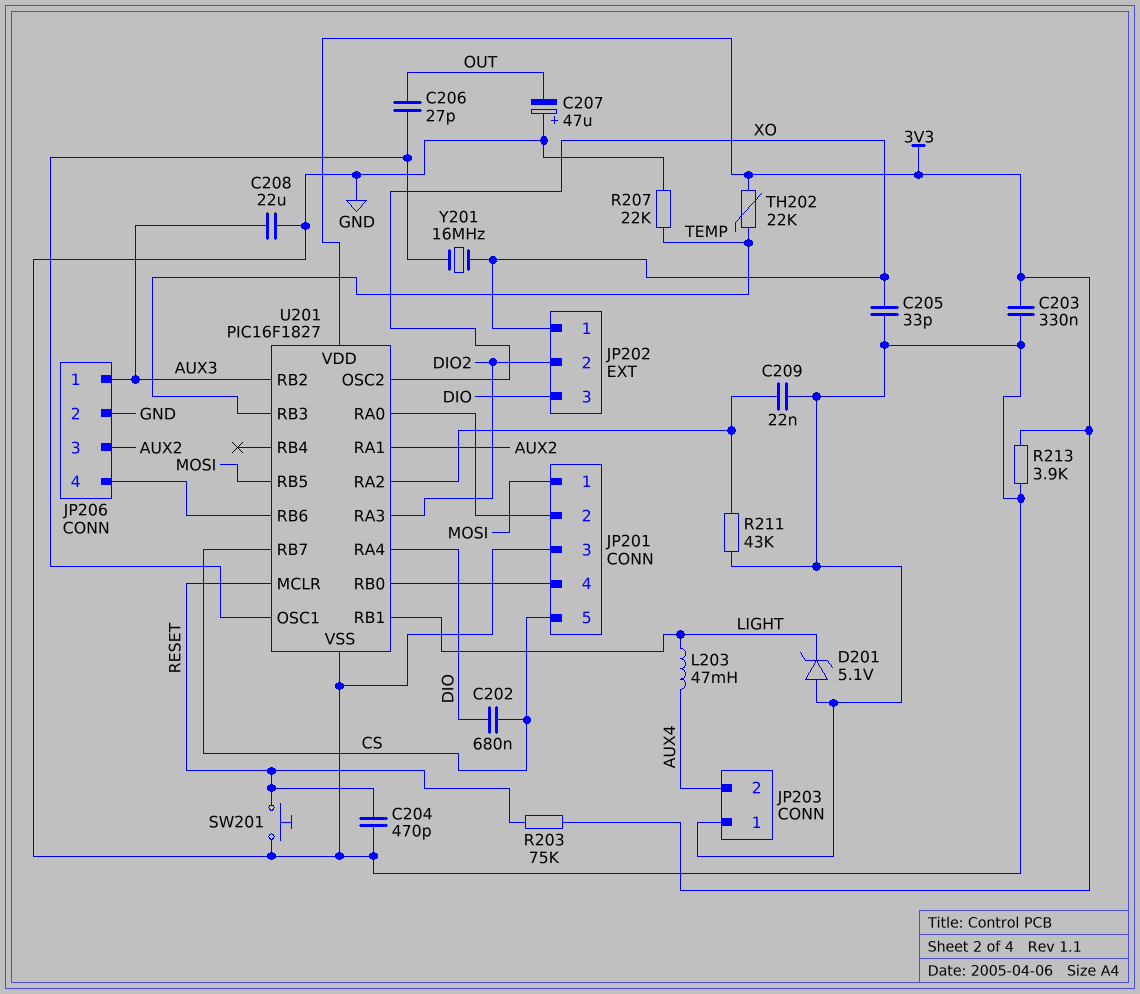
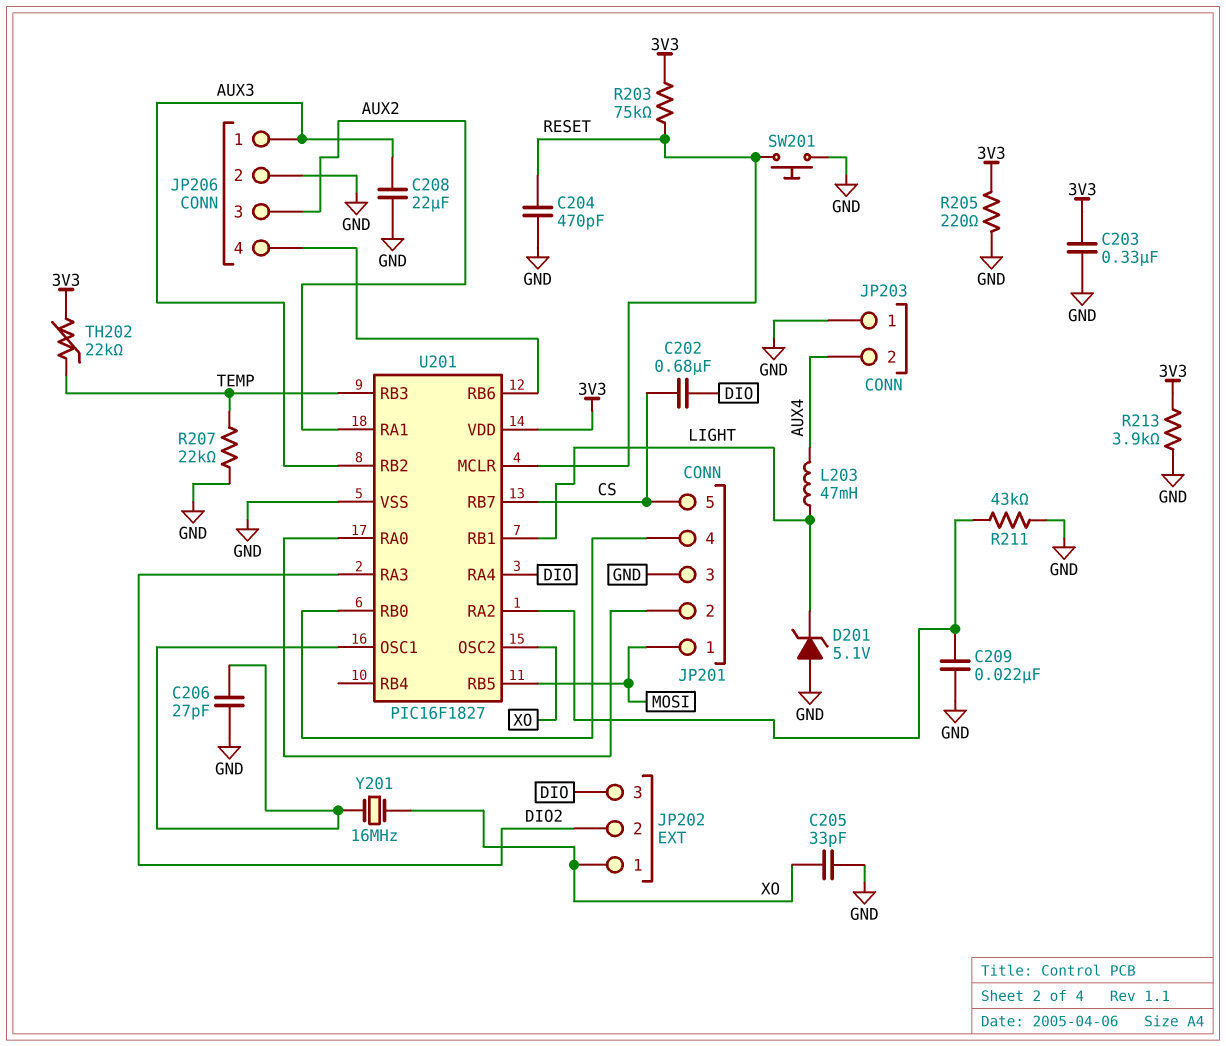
C206: 27pF (OUT, U201/OSC1) -> 27pF (GND, U201/OSC1)
C207: 47uF (plus GND, minus OUT) -> none
R205: none -> 220 (3V3, GND)

